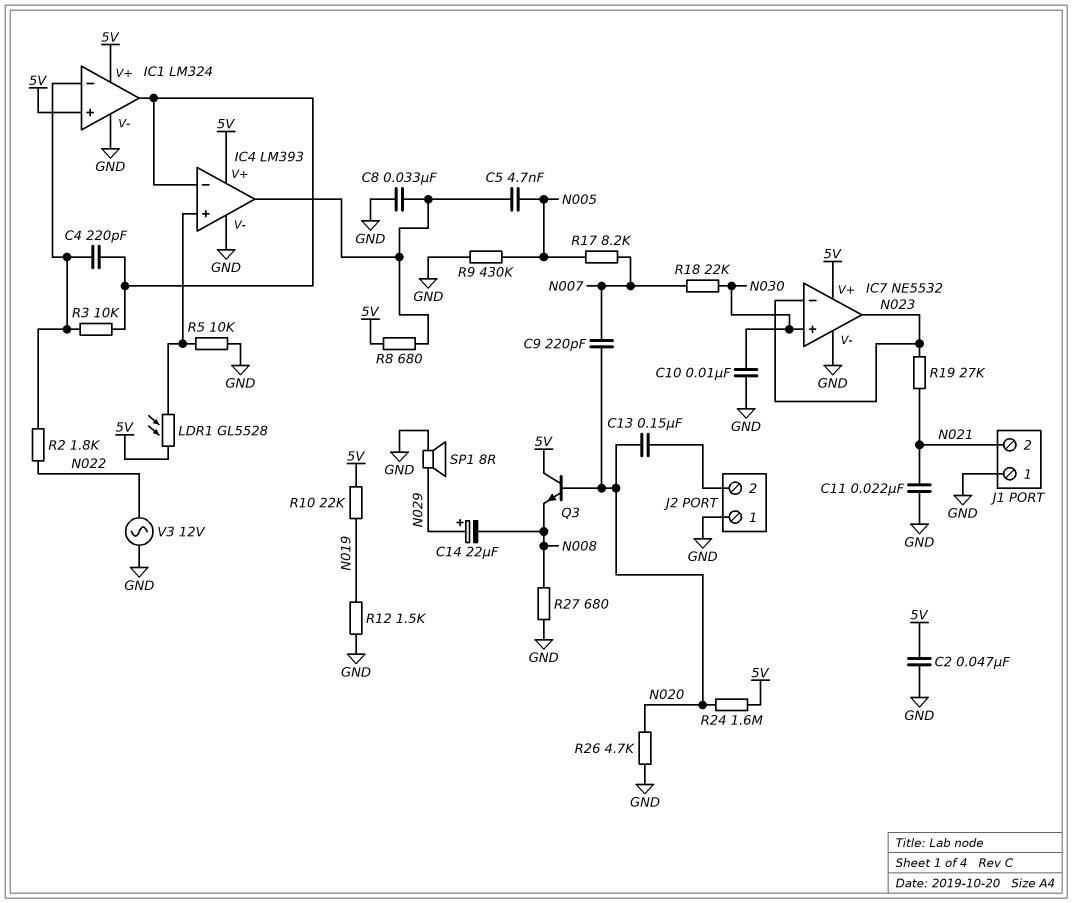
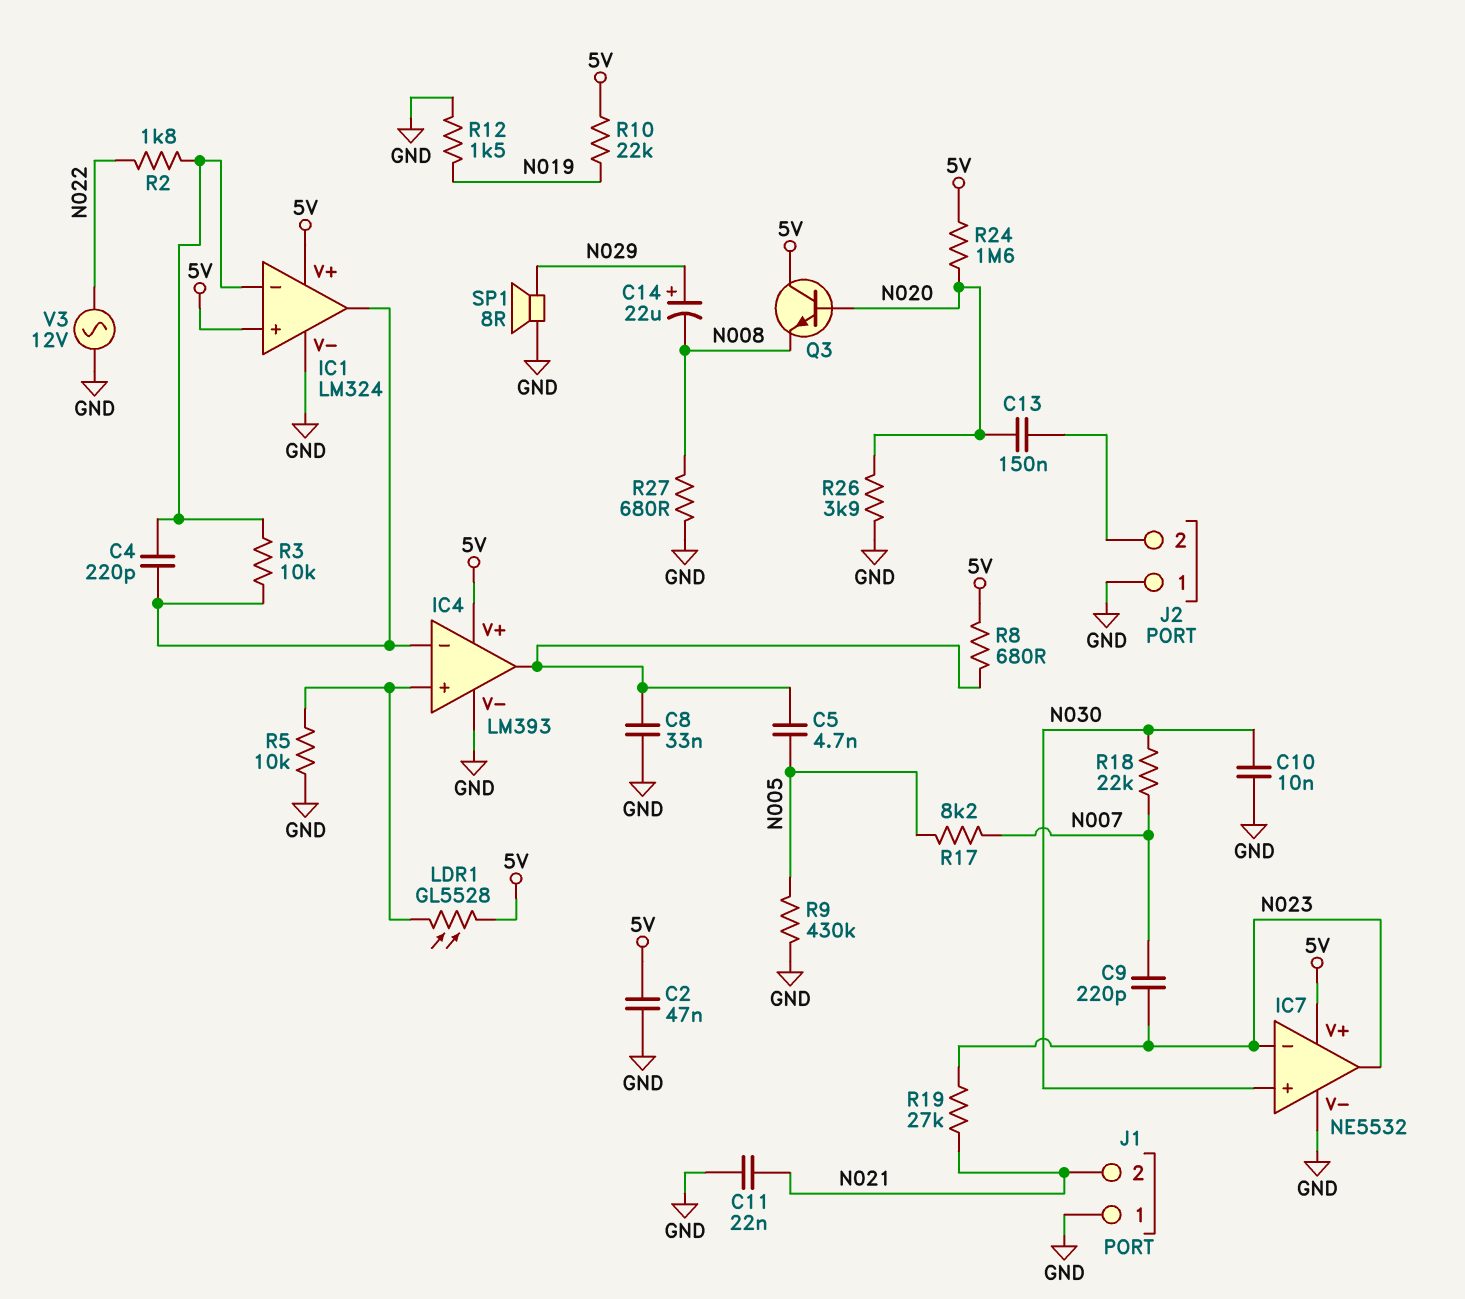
C9: 220pF (N007, N020) -> 220pF (N007, N023)
R26: 4.7k (GND, N020) -> 3.9k (GND, N020)

